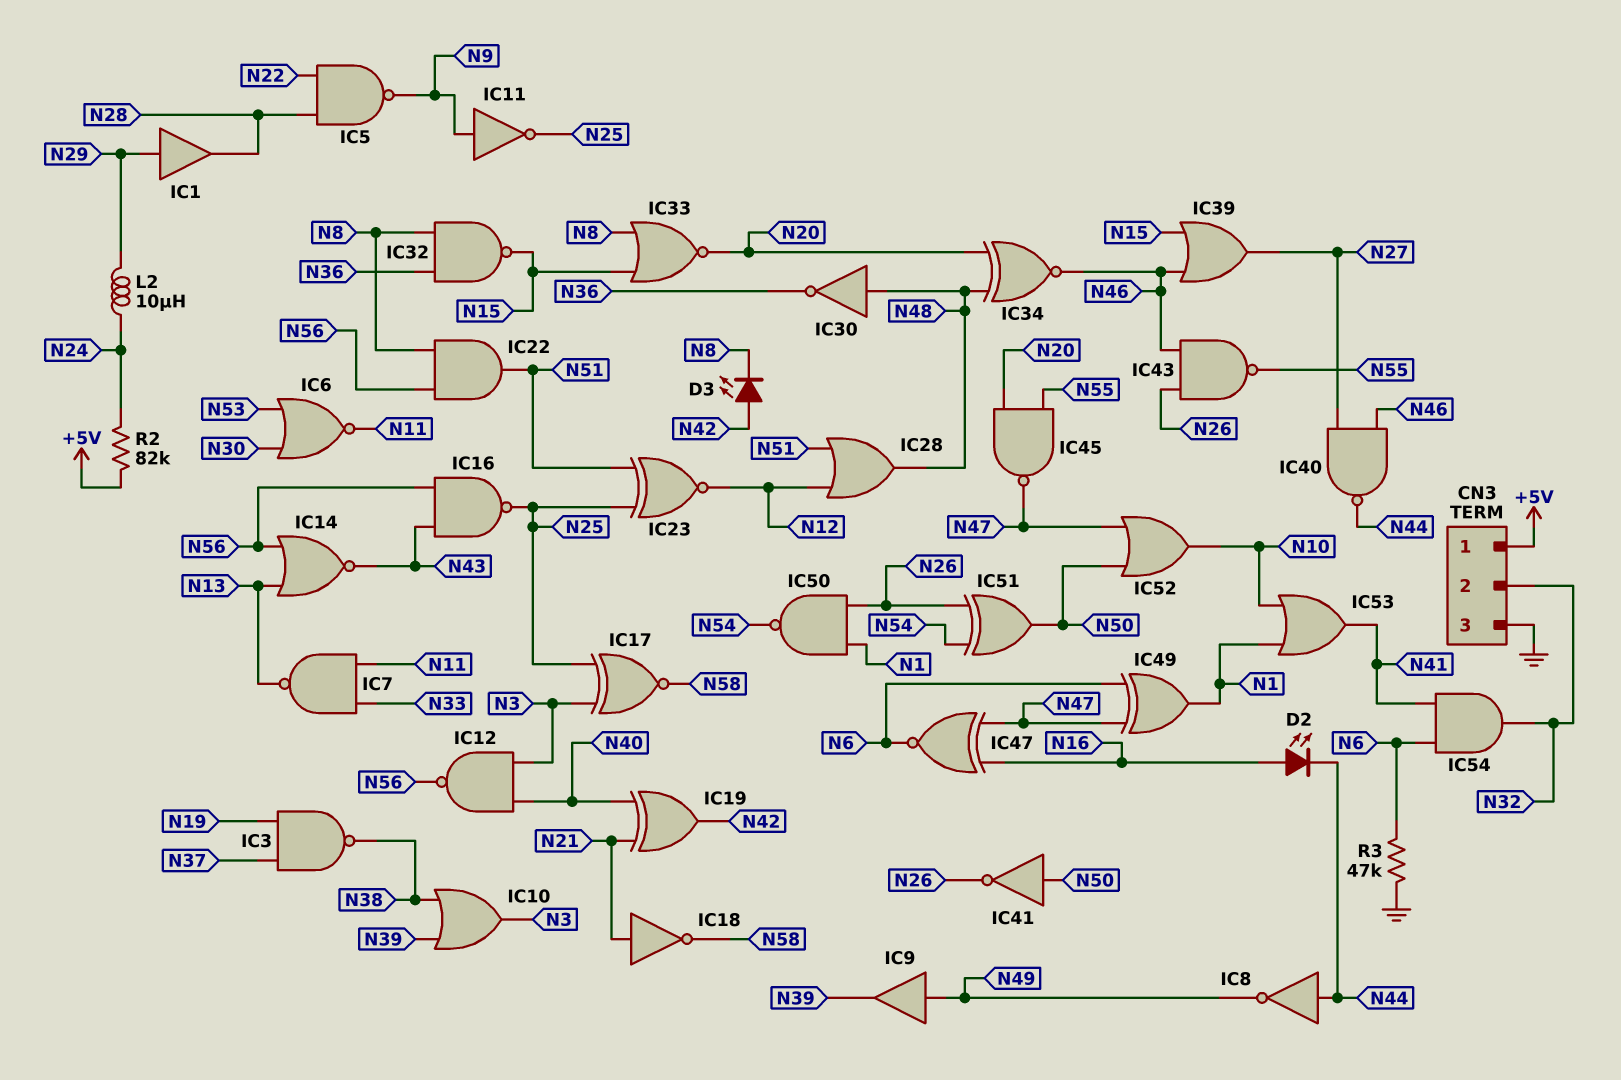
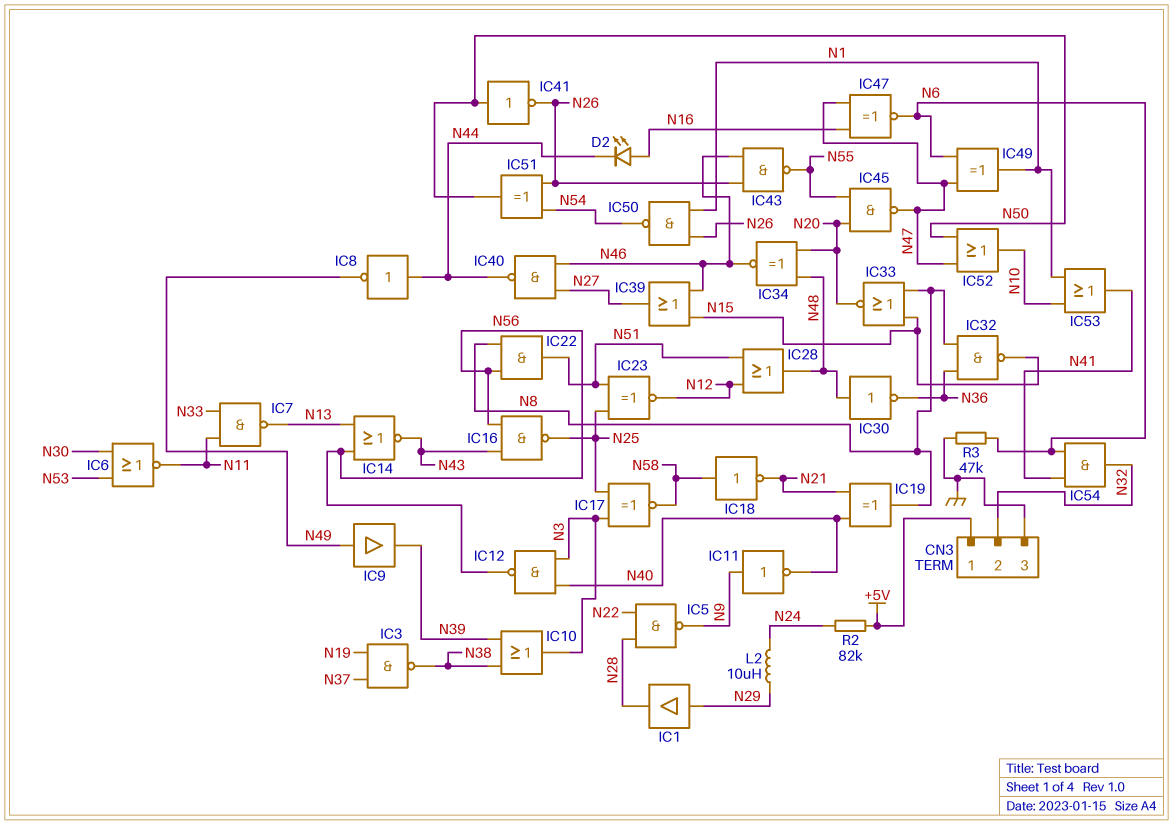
D3: LED (A N42, K N8) -> none
IC11: NOT (in N9, out N25) -> NOT (in N9, out N40)
IC18: NOT (in N21, out N58) -> NOT (in N58, out N21)
IC19: XOR (in N21, in N40, out N42) -> XOR (in N21, in N40, out N8)

